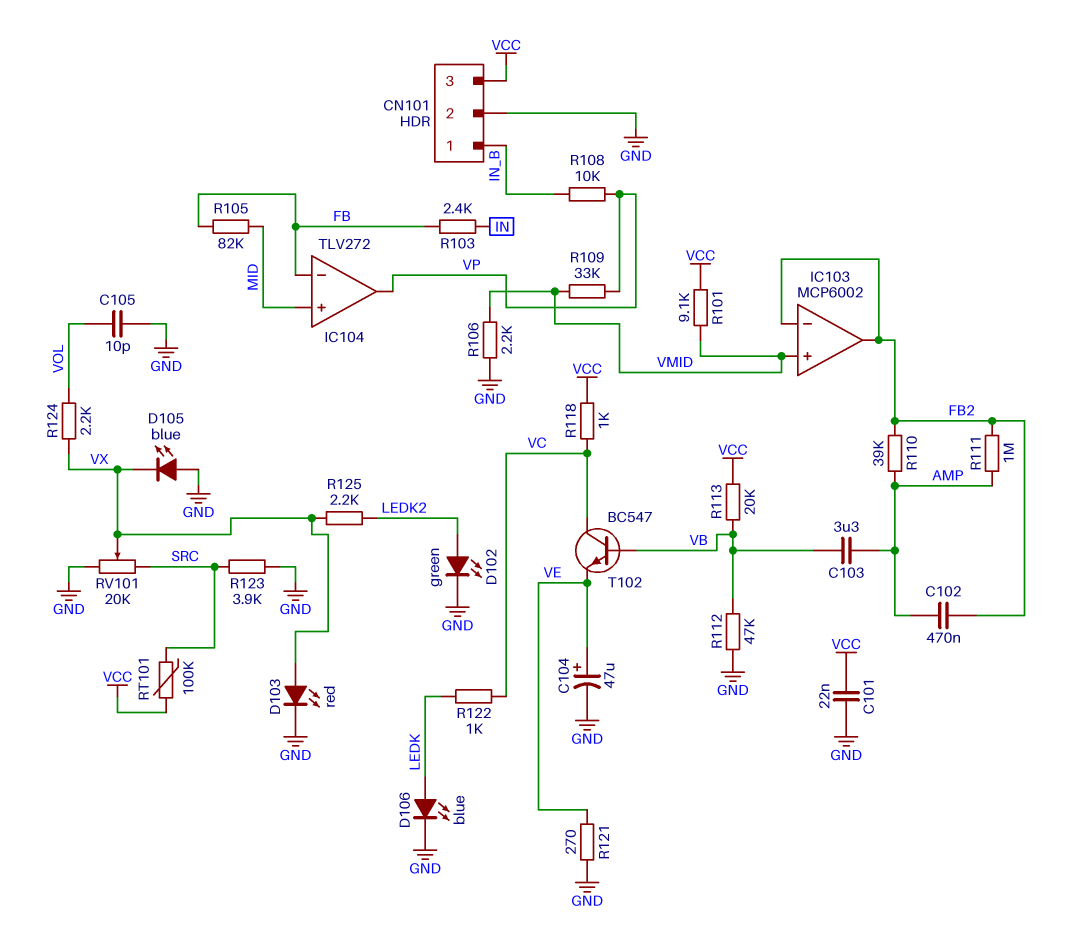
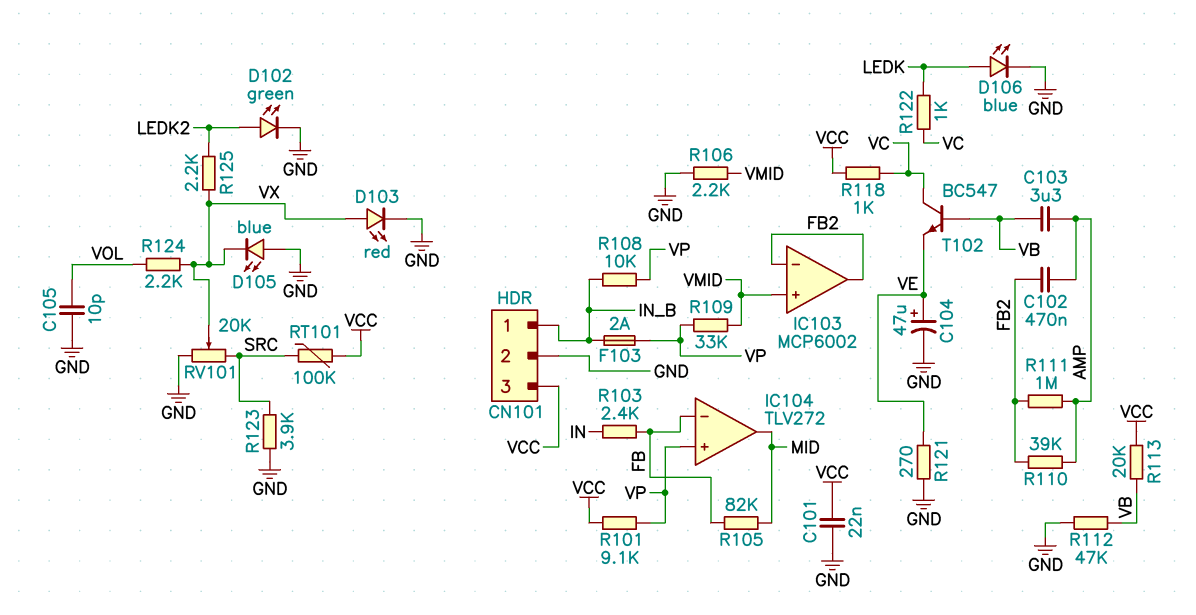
F103: none -> 2A (IN_B, VP)
IC104 pin in+: MID -> VP
IC104 pin out: VP -> MID
R101: 9.1k (VCC, VMID) -> 9.1k (VCC, VP)

